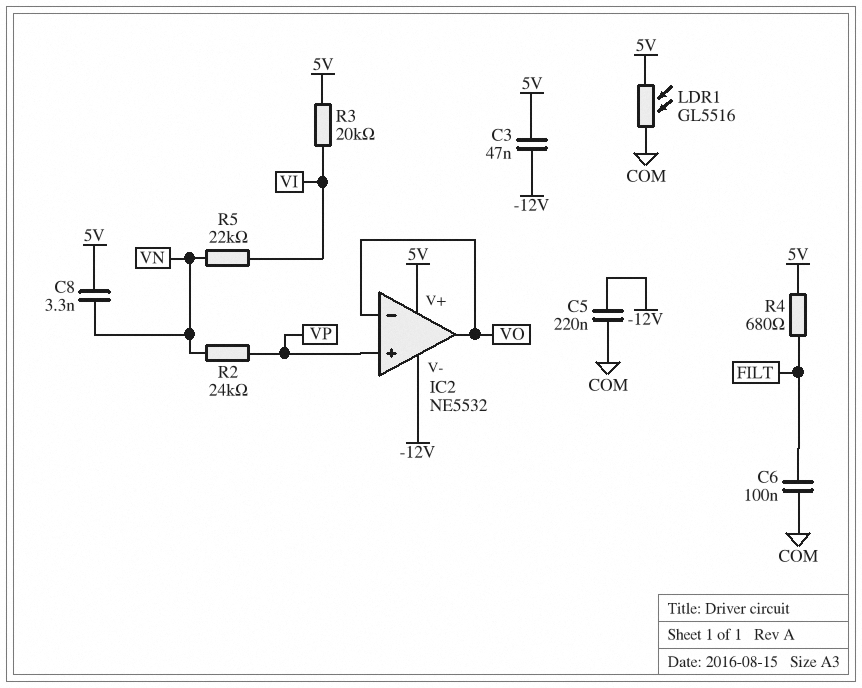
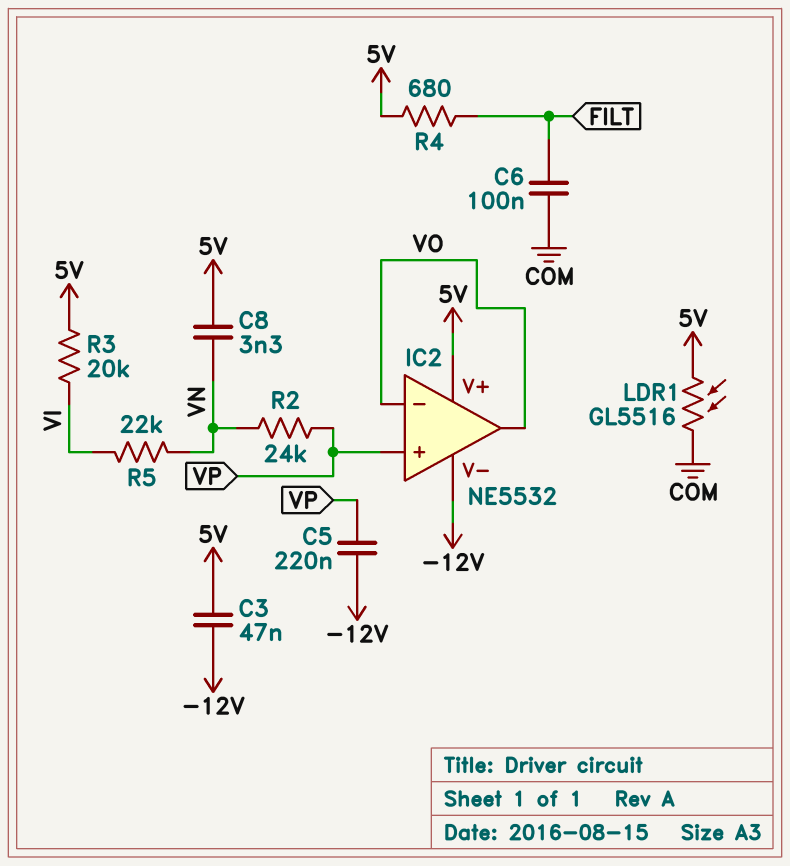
C5: 220nF (-12V, COM) -> 220nF (-12V, VP)

